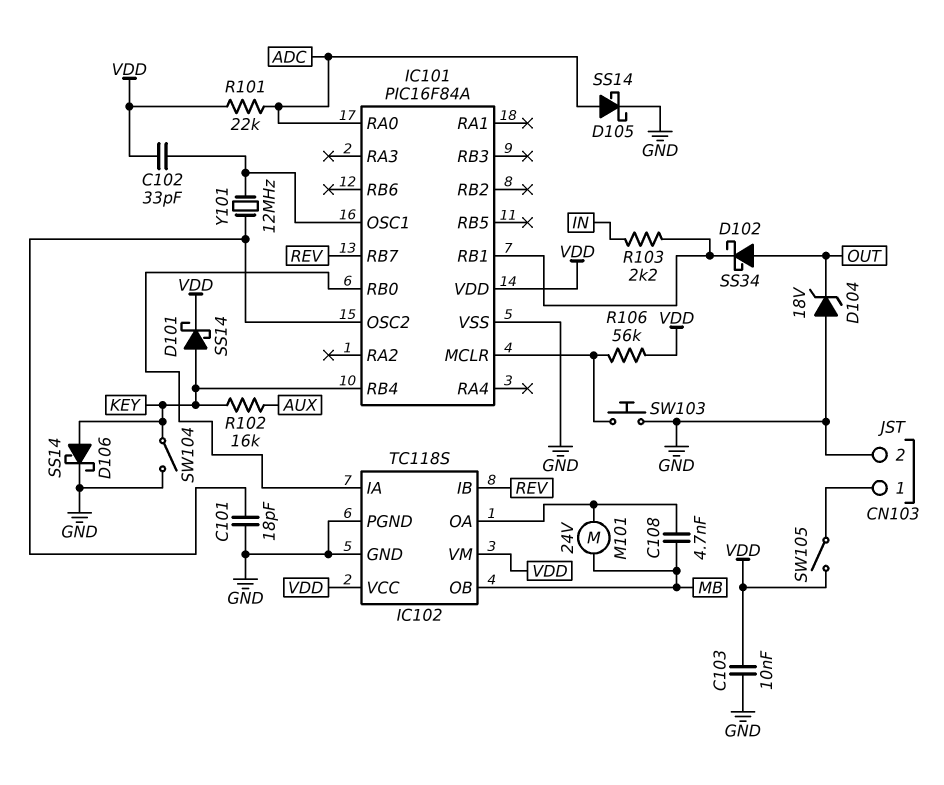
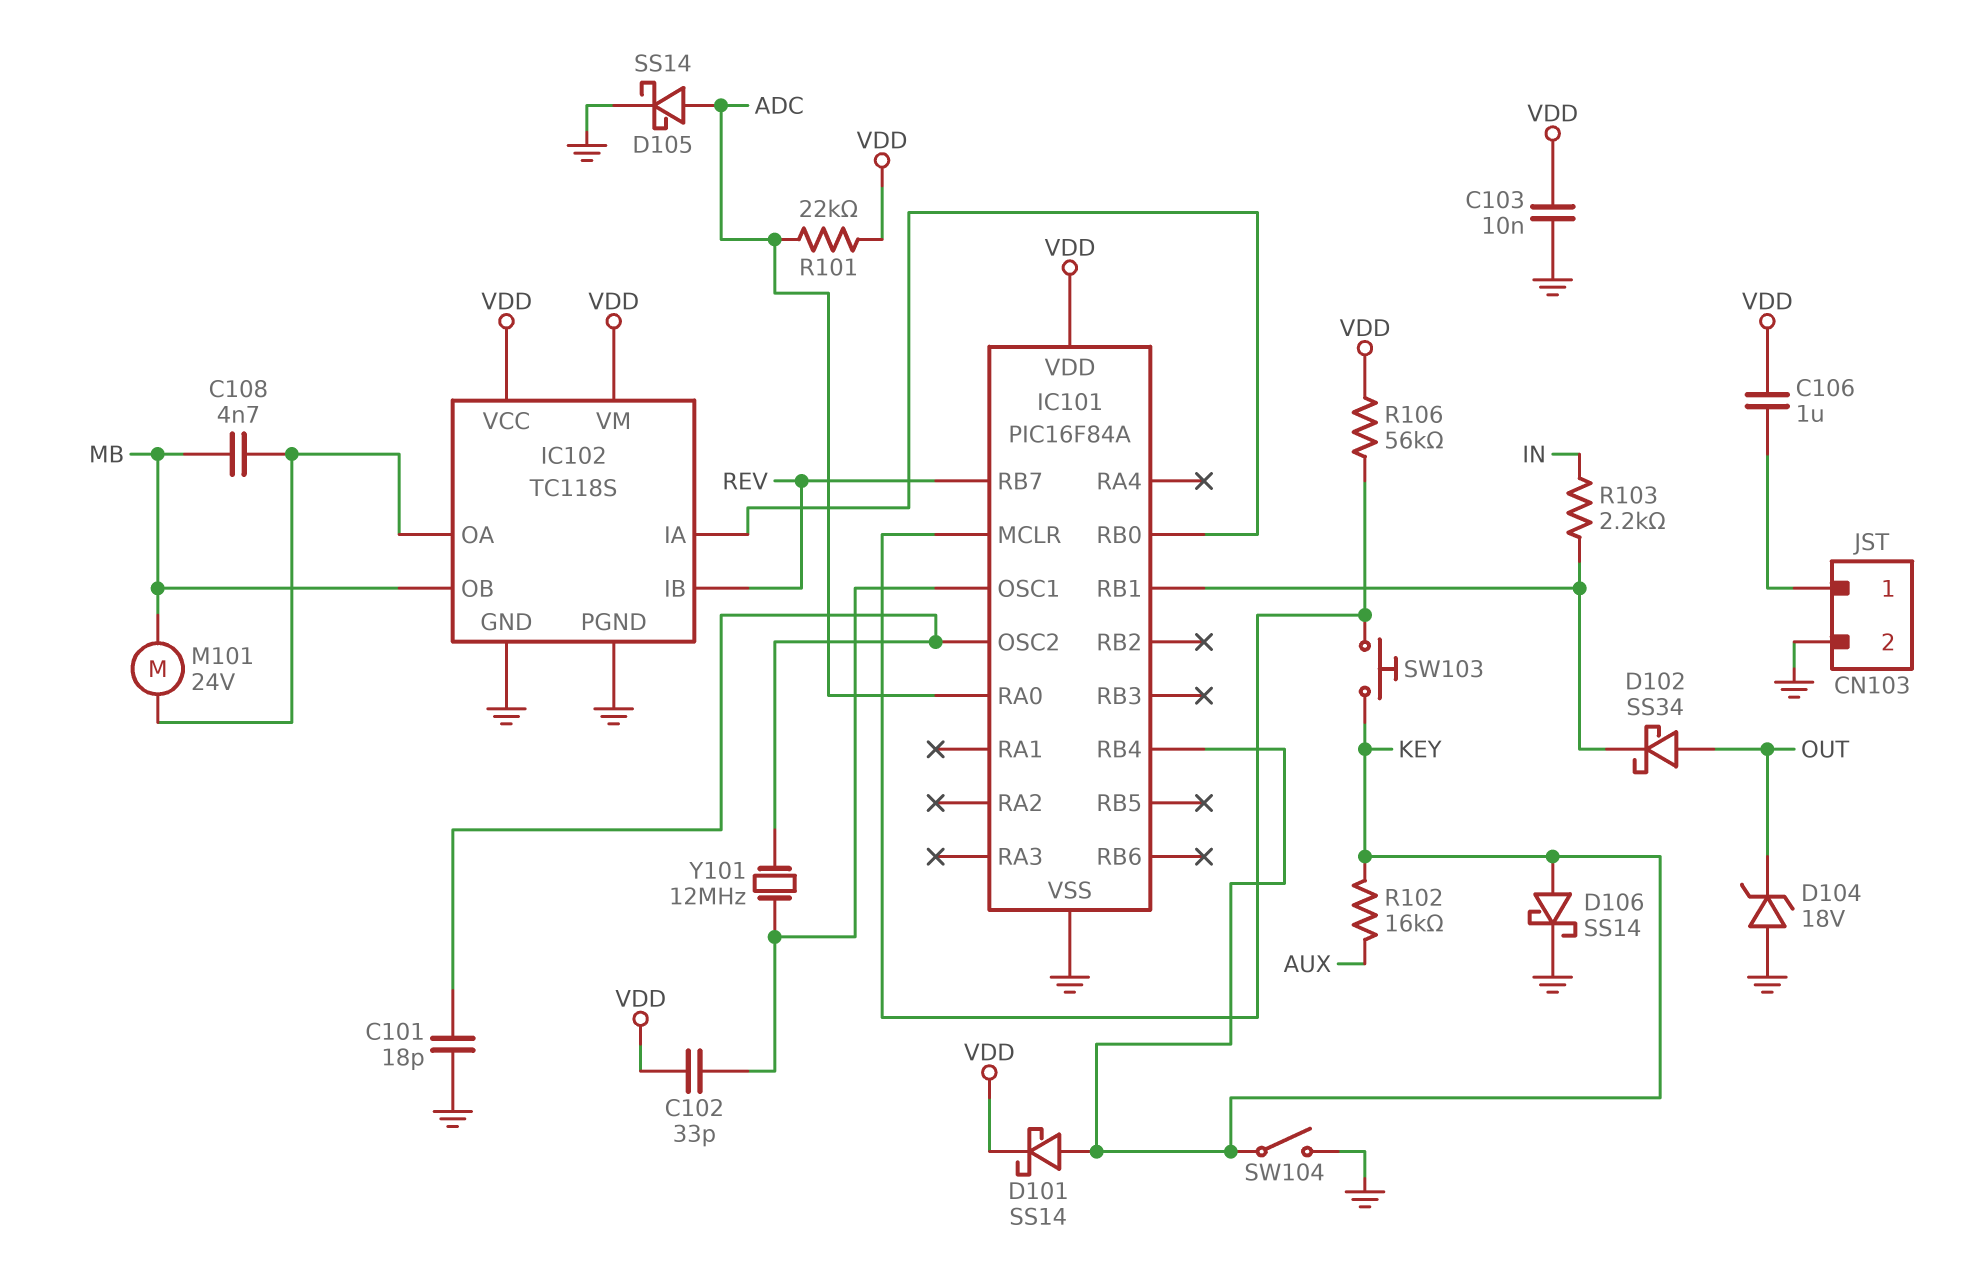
C106: none -> 1uF (CN103/1, VDD)
SW103: button (GND, IC101/MCLR) -> button (IC101/MCLR, KEY)
SW105: switch (CN103/1, VDD) -> none

